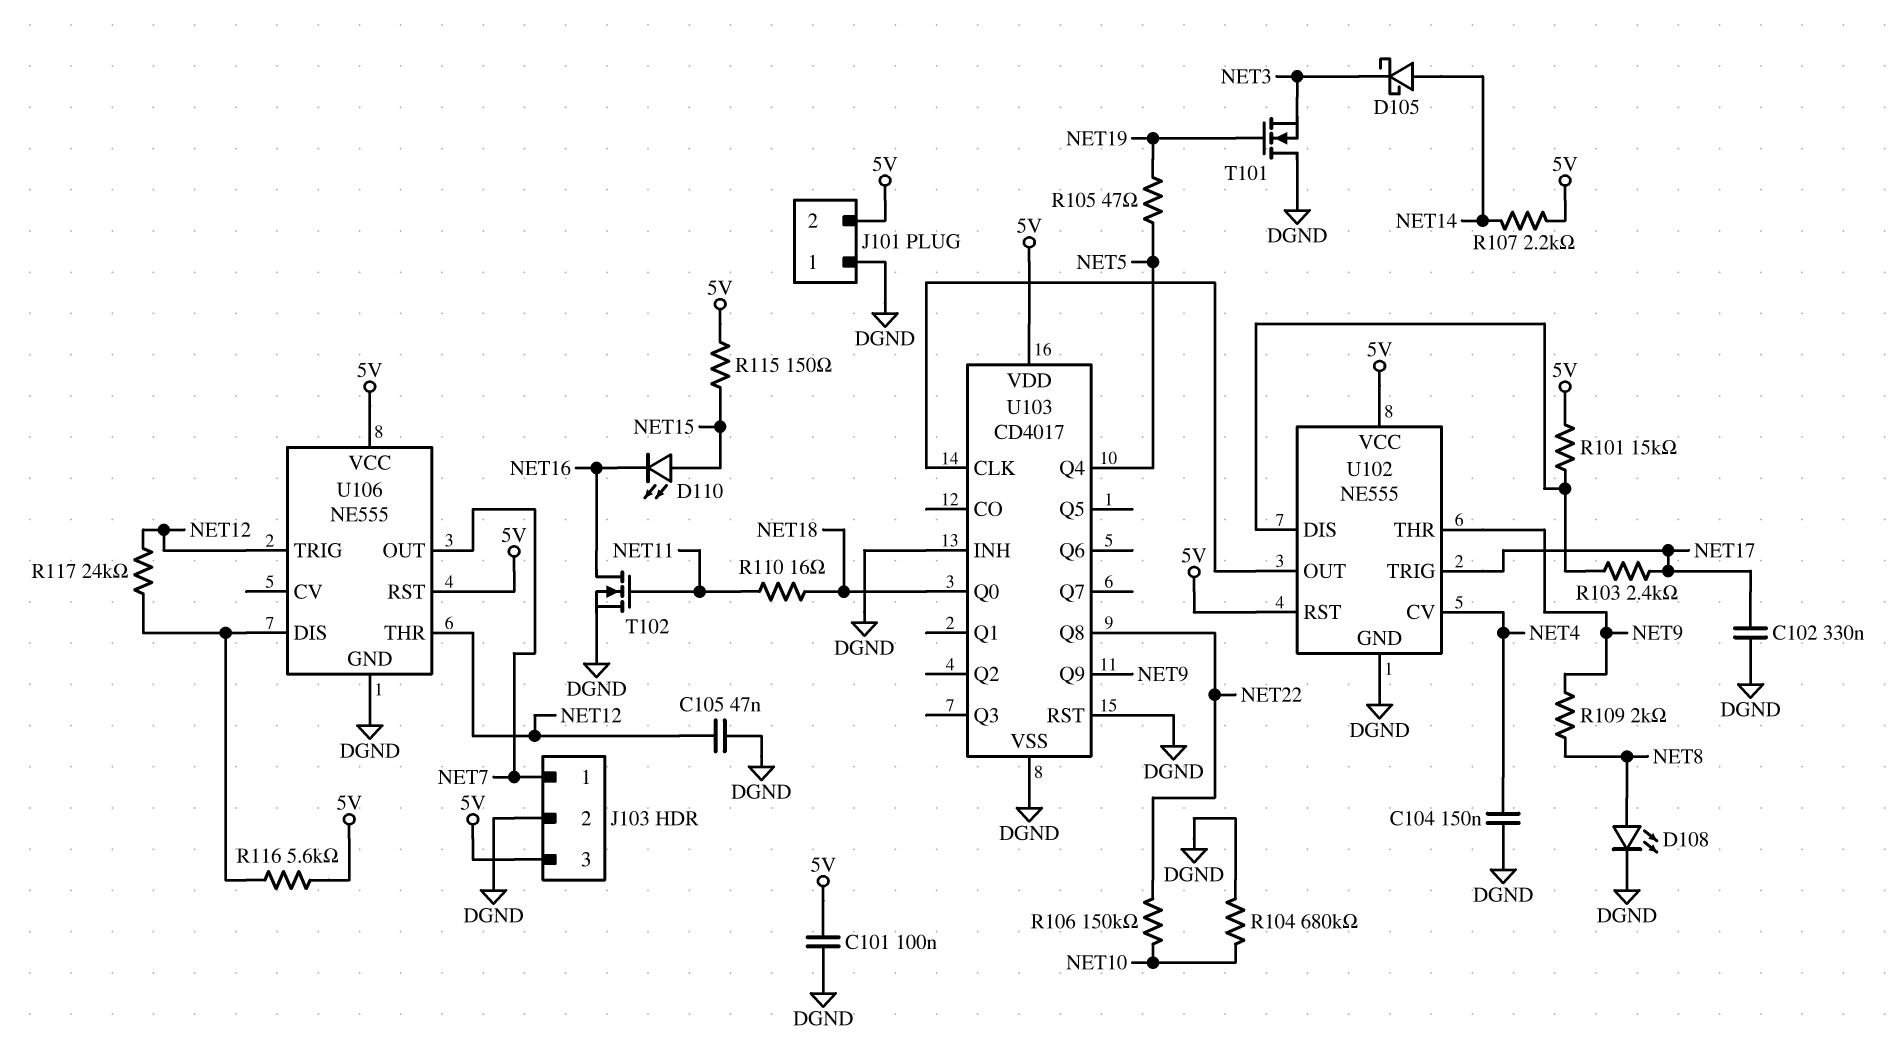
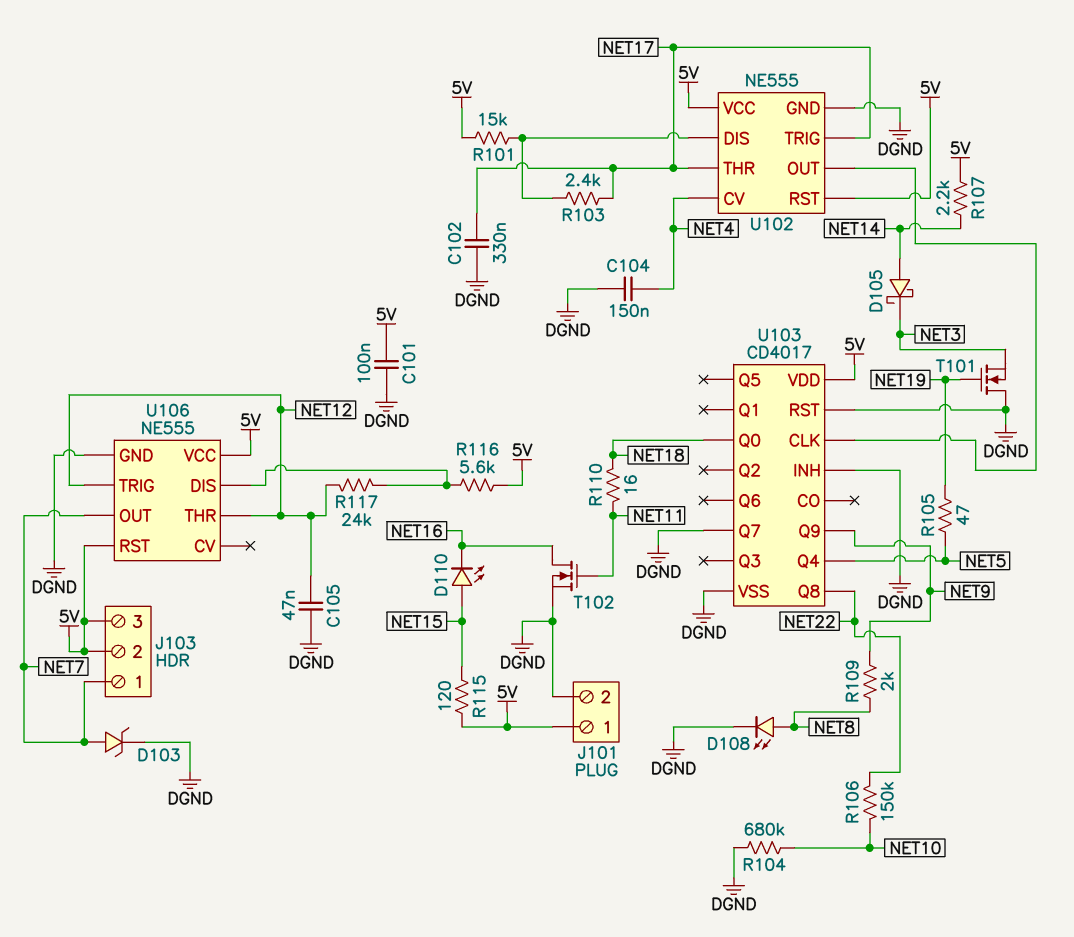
D103: none -> zener (A NET7, K DGND)
J101 pin 1: DGND -> 5V
J101 pin 2: 5V -> DGND
J103 pin 2: DGND -> 5V
R115: 150 (5V, NET15) -> 120 (5V, NET15)
U102 pin THR: NET9 -> NET17
U103 pin Q7: none -> DGND

